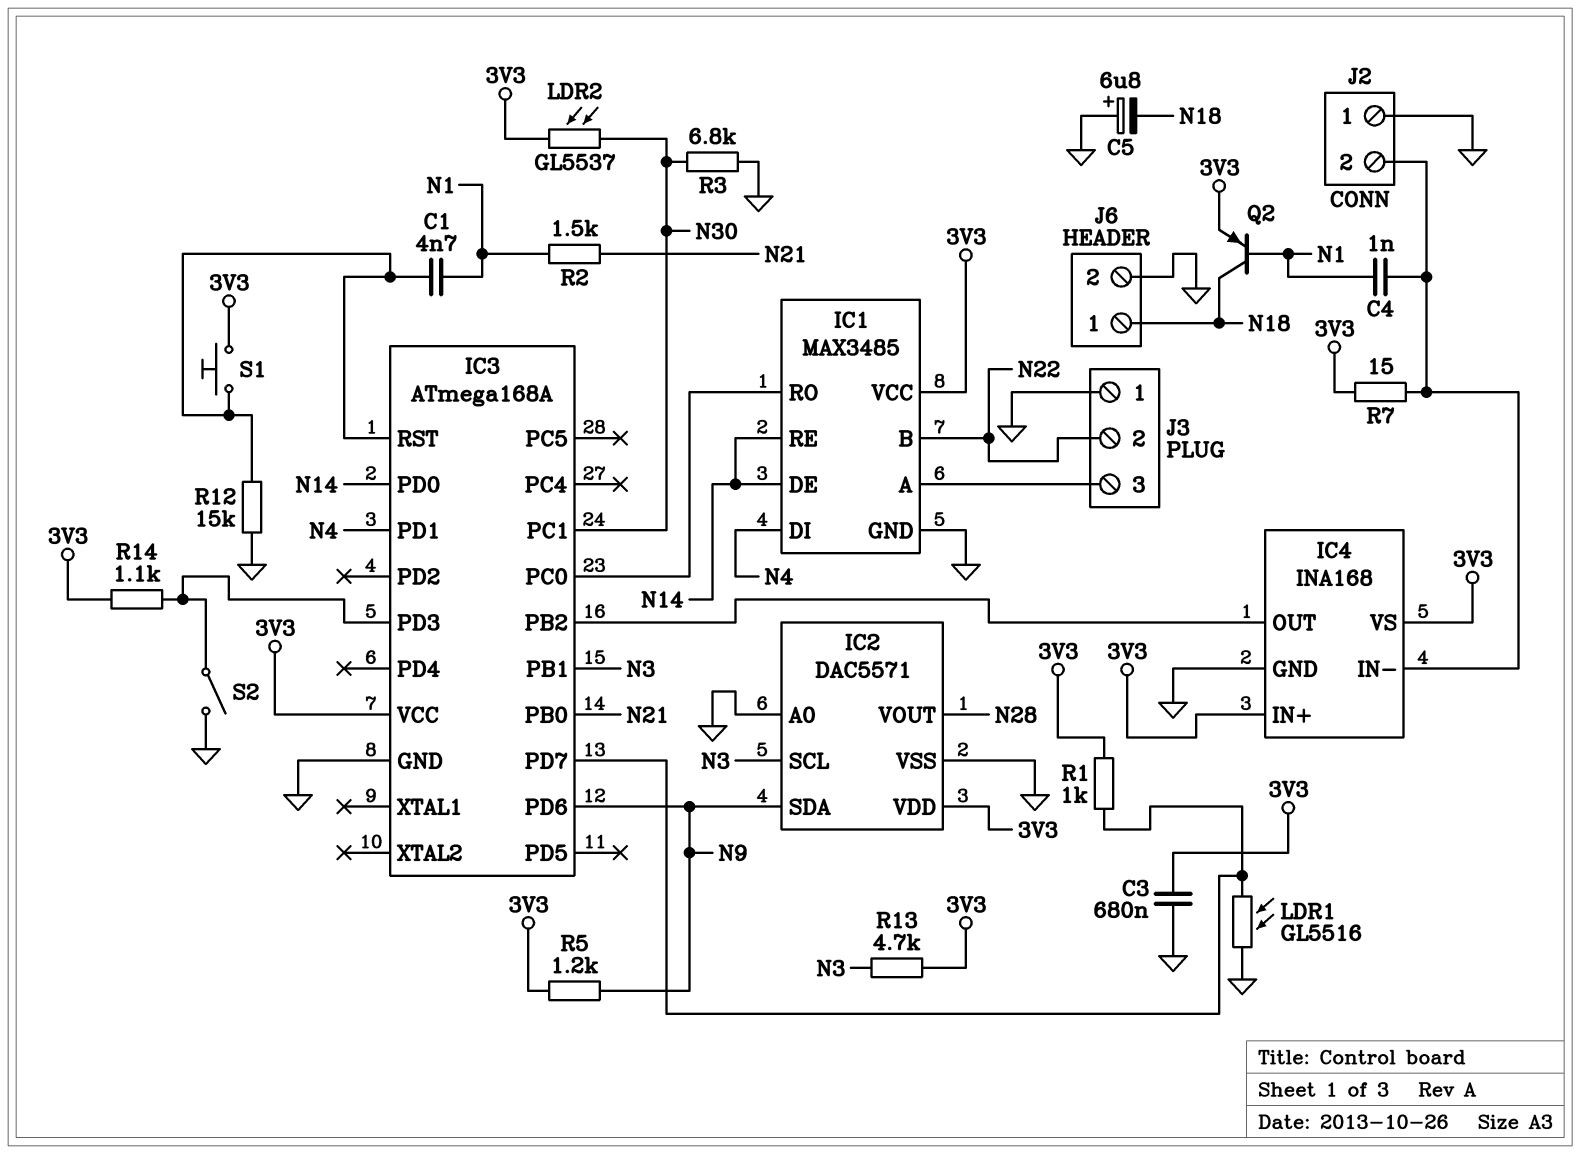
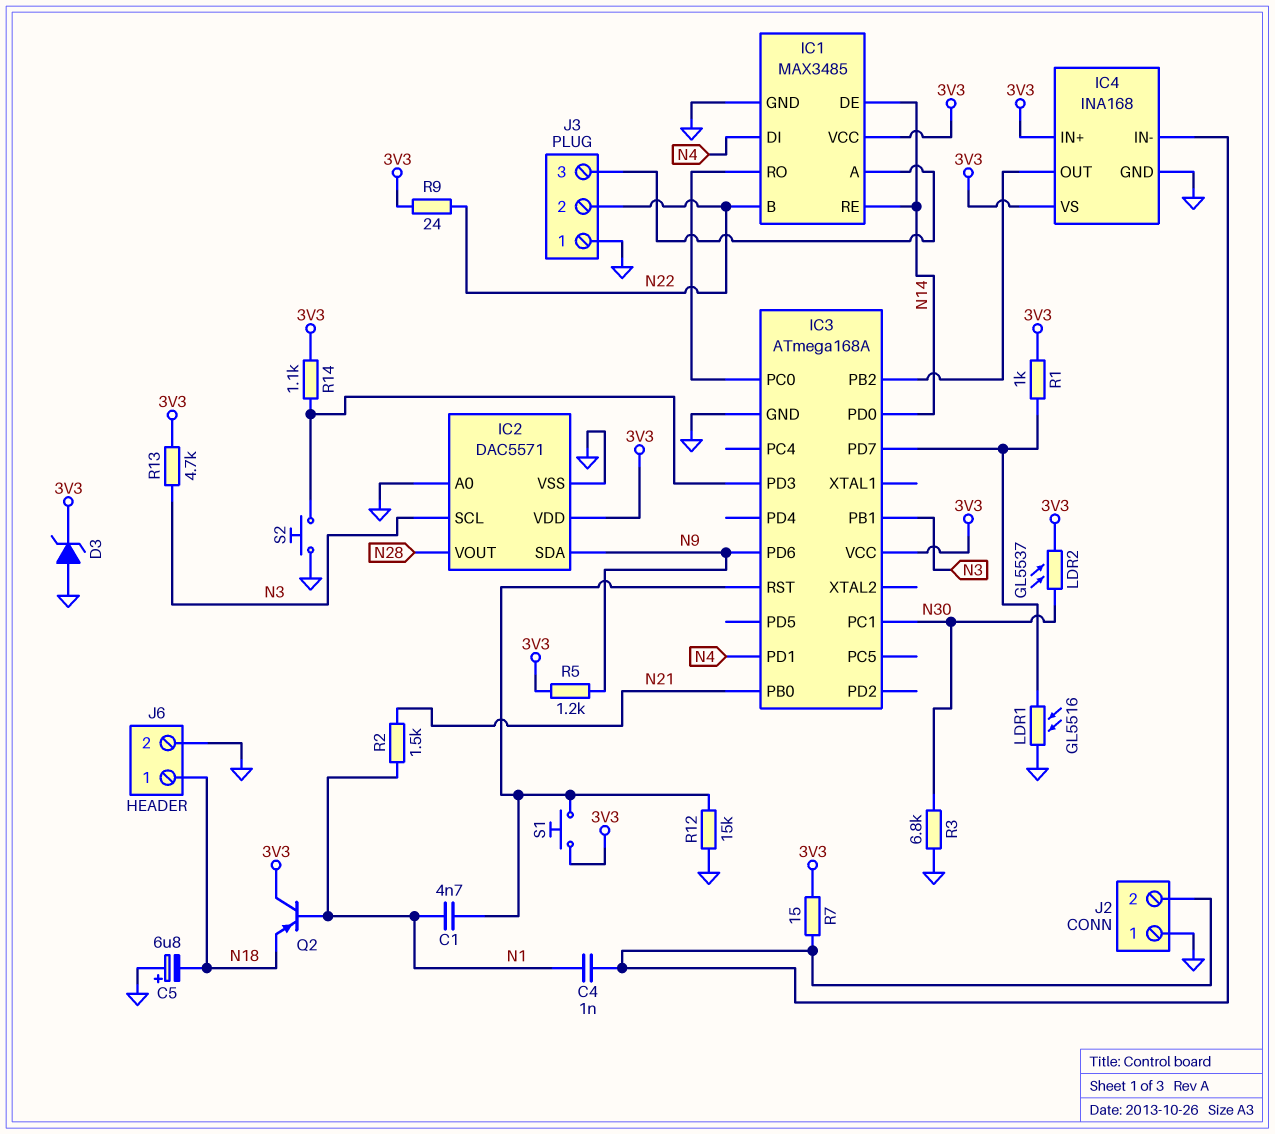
C3: 680nF (3V3, GND) -> none
D3: none -> zener (A GND, K 3V3)
Q2: PNP (B N1, C N18, E 3V3) -> PNP (B N1, C 3V3, E N18)
R9: none -> 24 (3V3, N22)
S2: switch (GND, IC3/PD3) -> button (GND, IC3/PD3)

